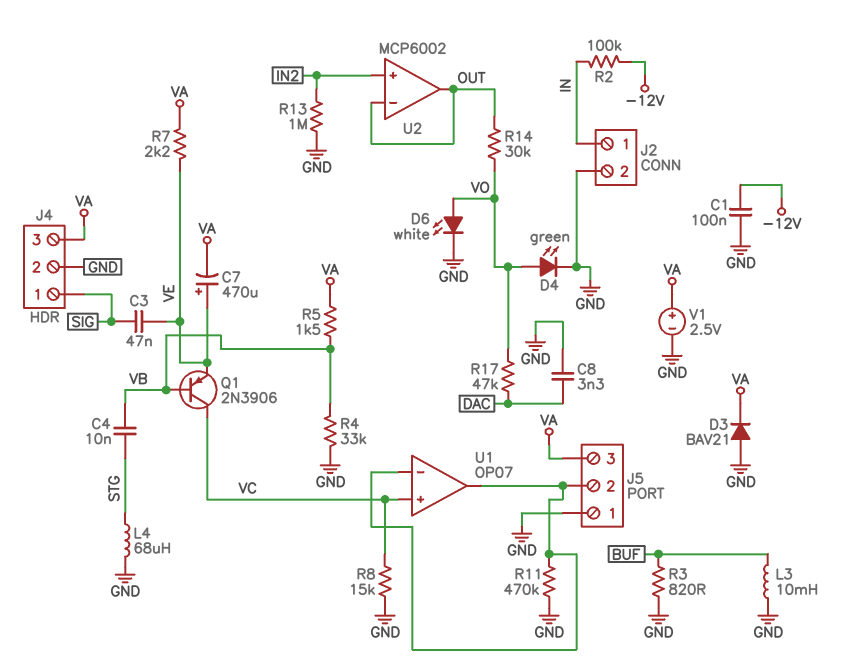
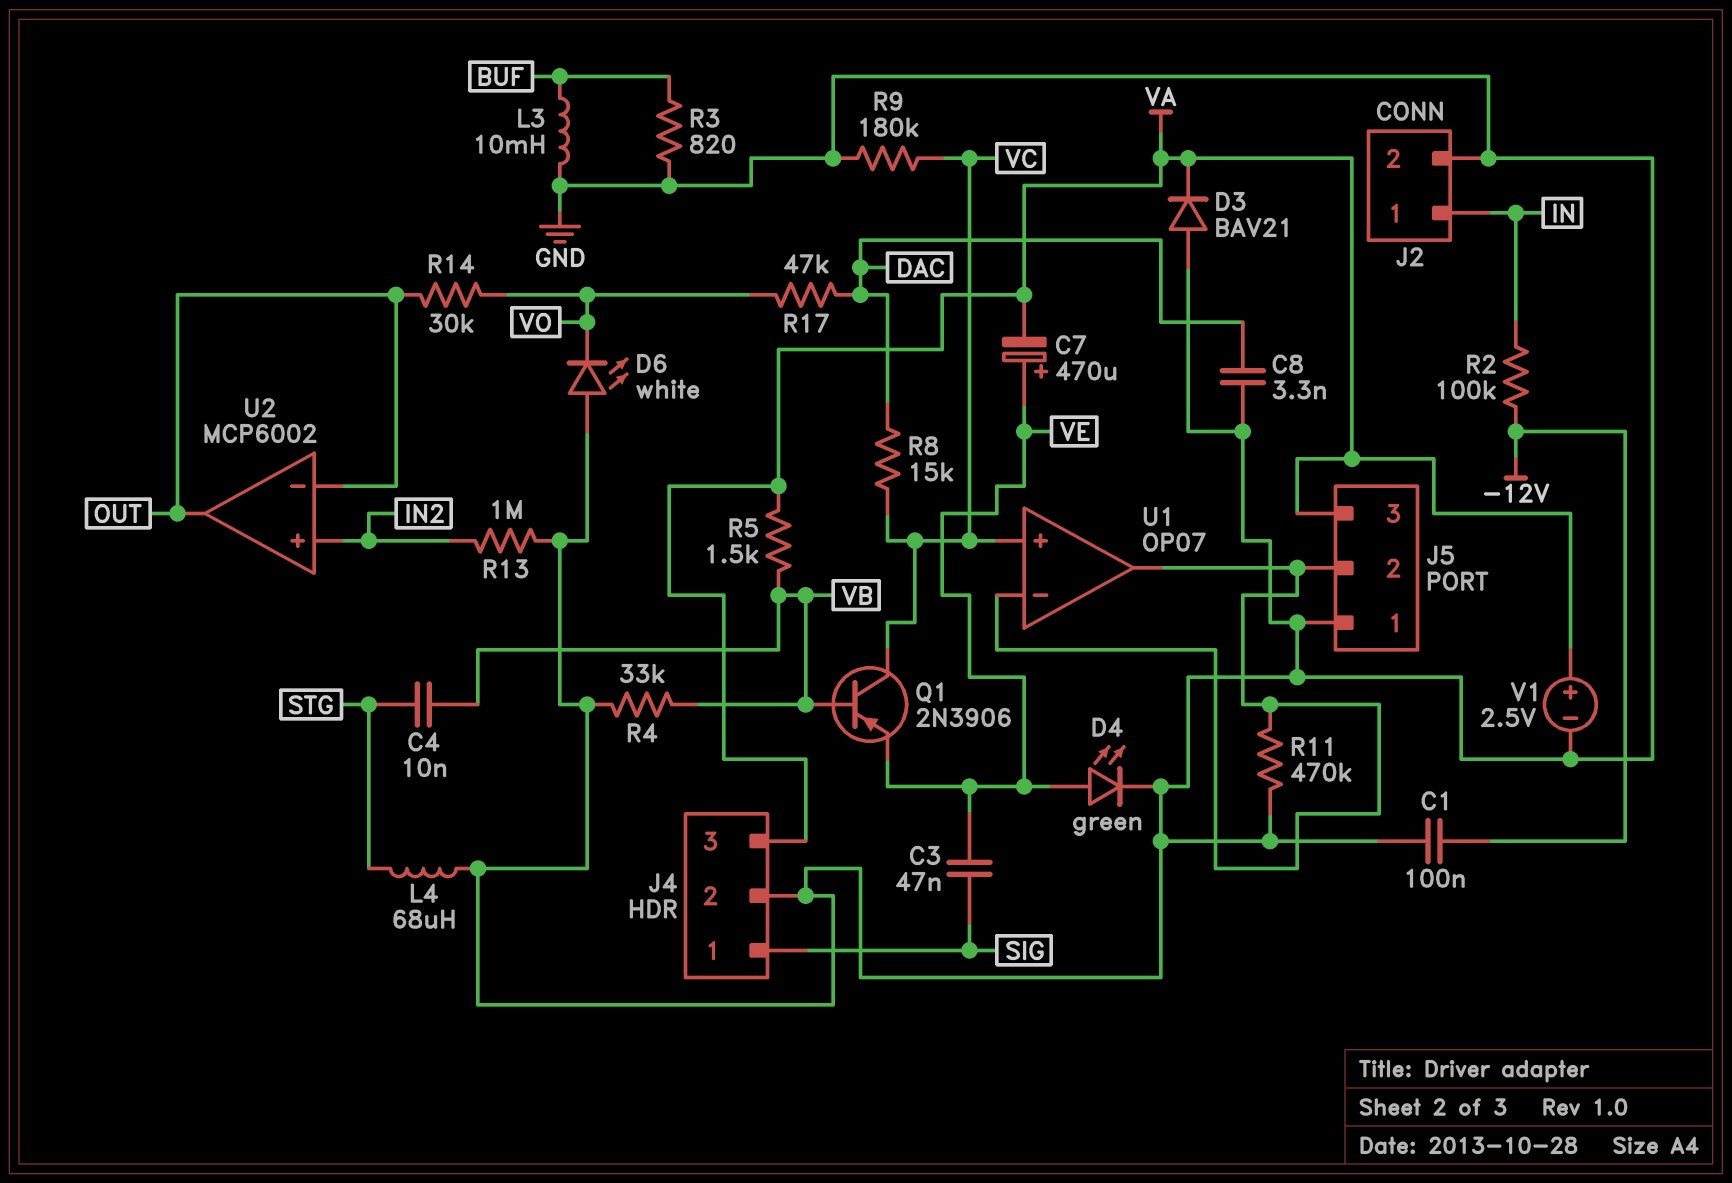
D4: LED green (A VO, K GND) -> LED green (A VE, K GND)
D6: LED white (A VO, K GND) -> LED white (A GND, K VO)
R7: 2.2k (VA, VE) -> none
R8: 15k (GND, VC) -> 15k (DAC, VC)
R9: none -> 180k (GND, VC)

